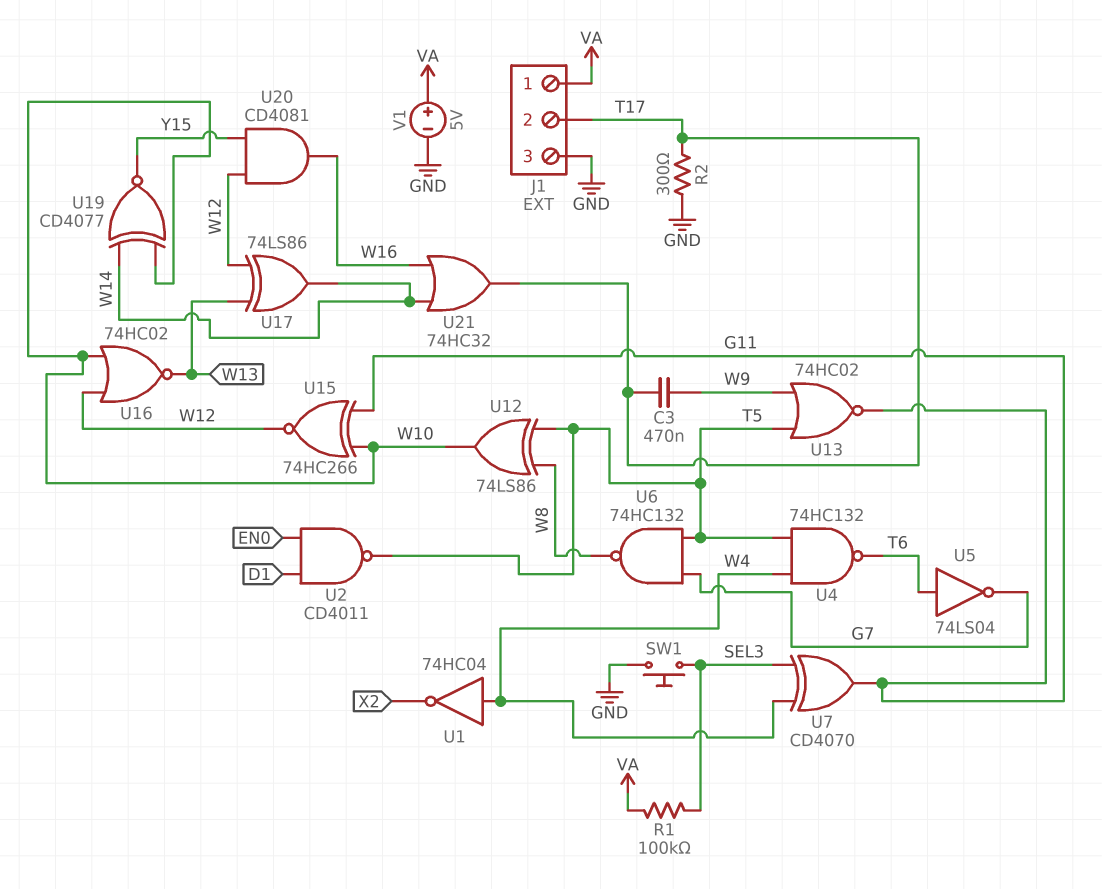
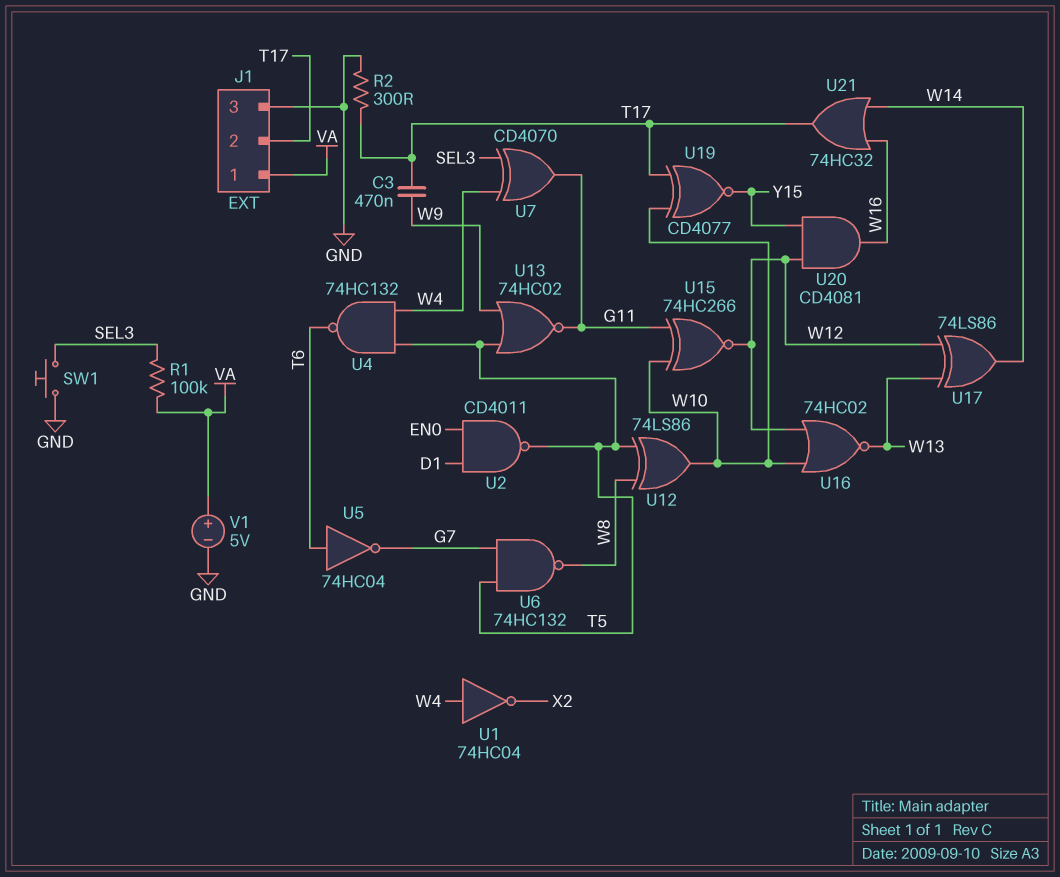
U5: NOT 74LS04 (in T6, out G7) -> NOT 74HC04 (in T6, out G7)
U19: XNOR CD4077 (in W10, in W14, out Y15) -> XNOR CD4077 (in T17, in W10, out Y15)

